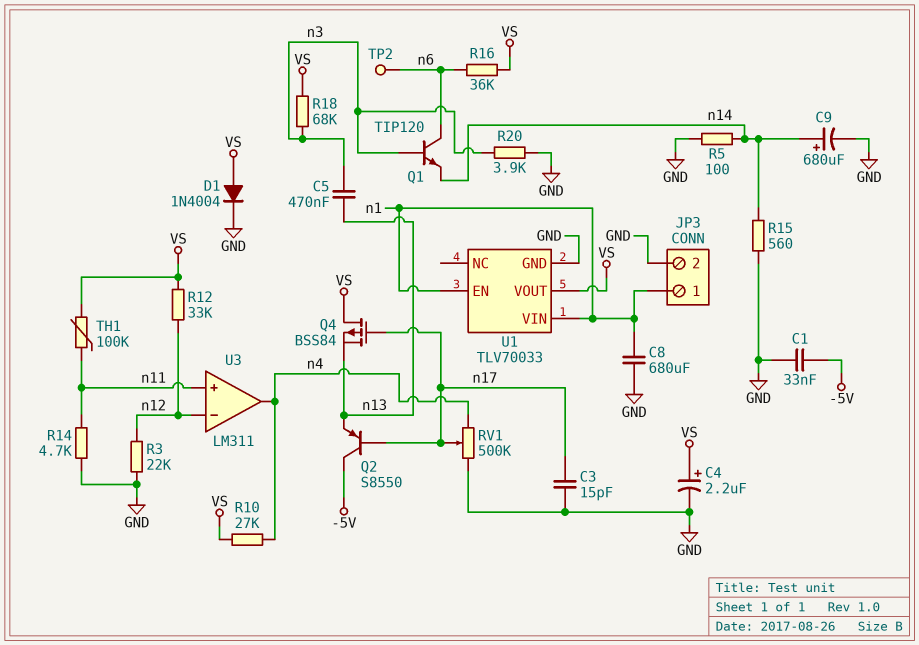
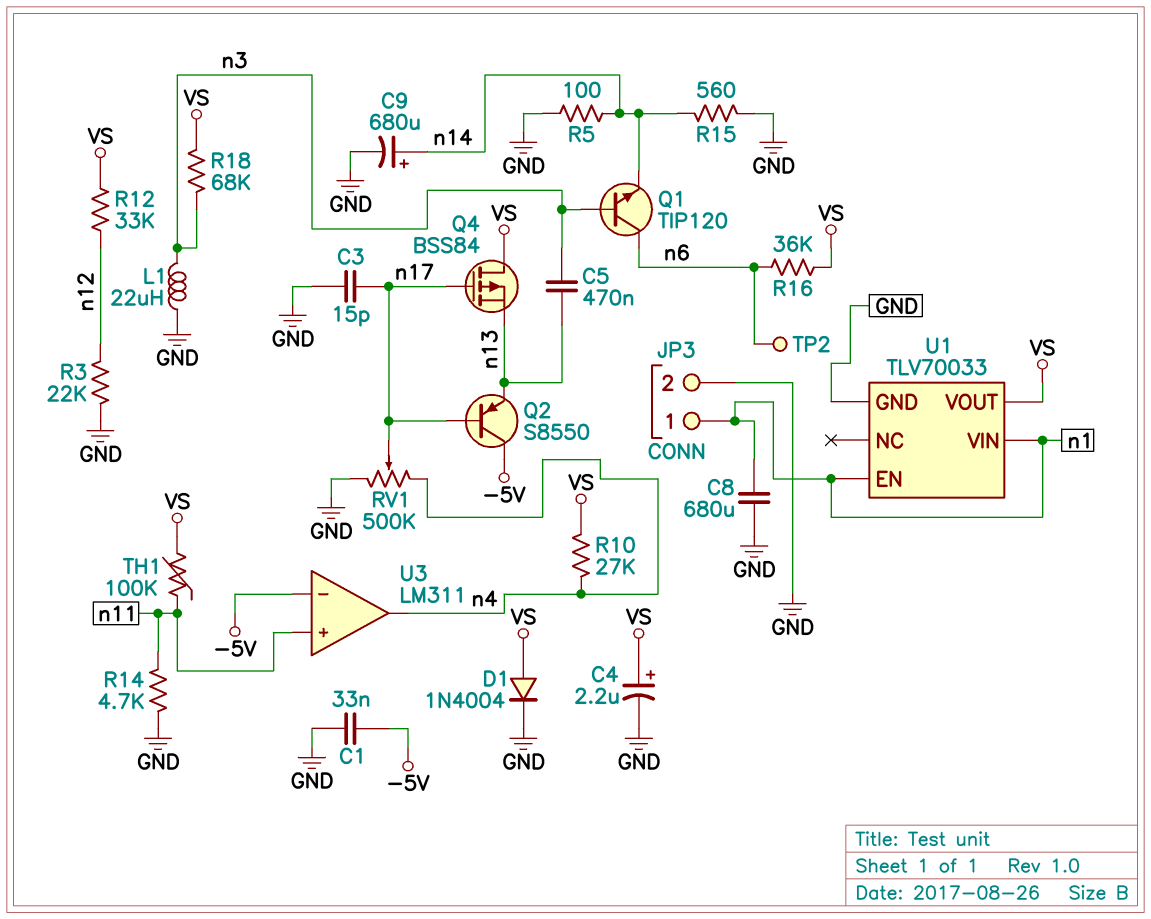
L1: none -> 22uH (GND, n3)
R20: 3.9k (GND, n3) -> none
U3 pin in-: n12 -> -5V

